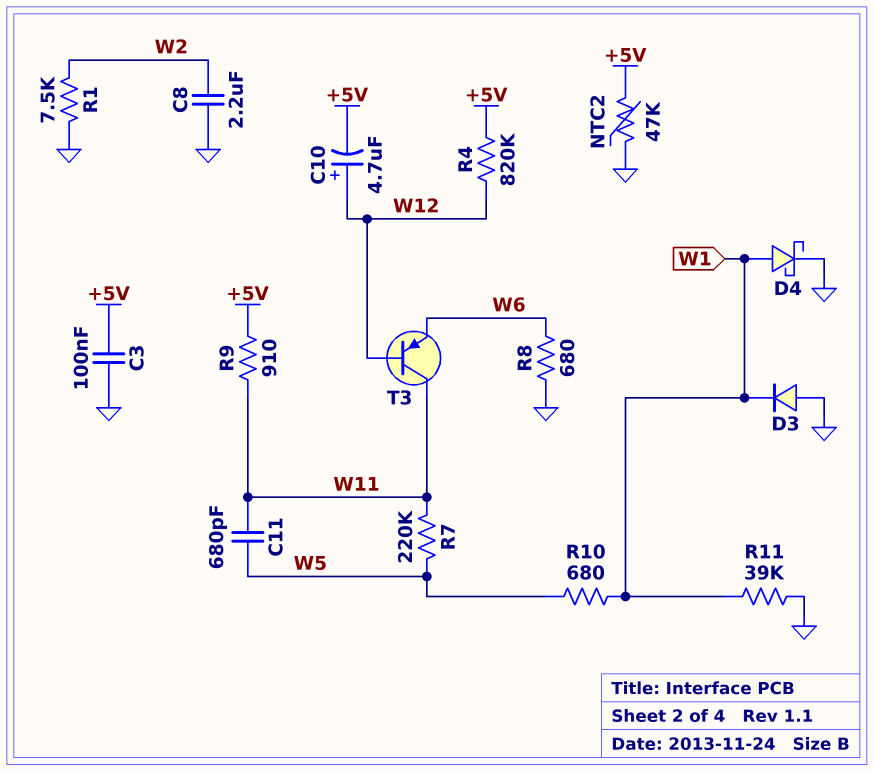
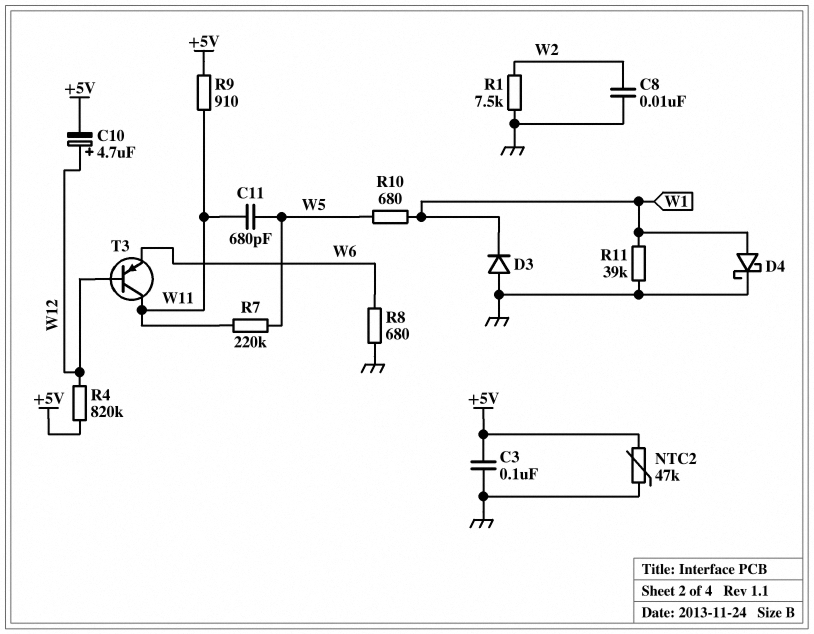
C8: 2.2uF (GND, W2) -> 10nF (GND, W2)

